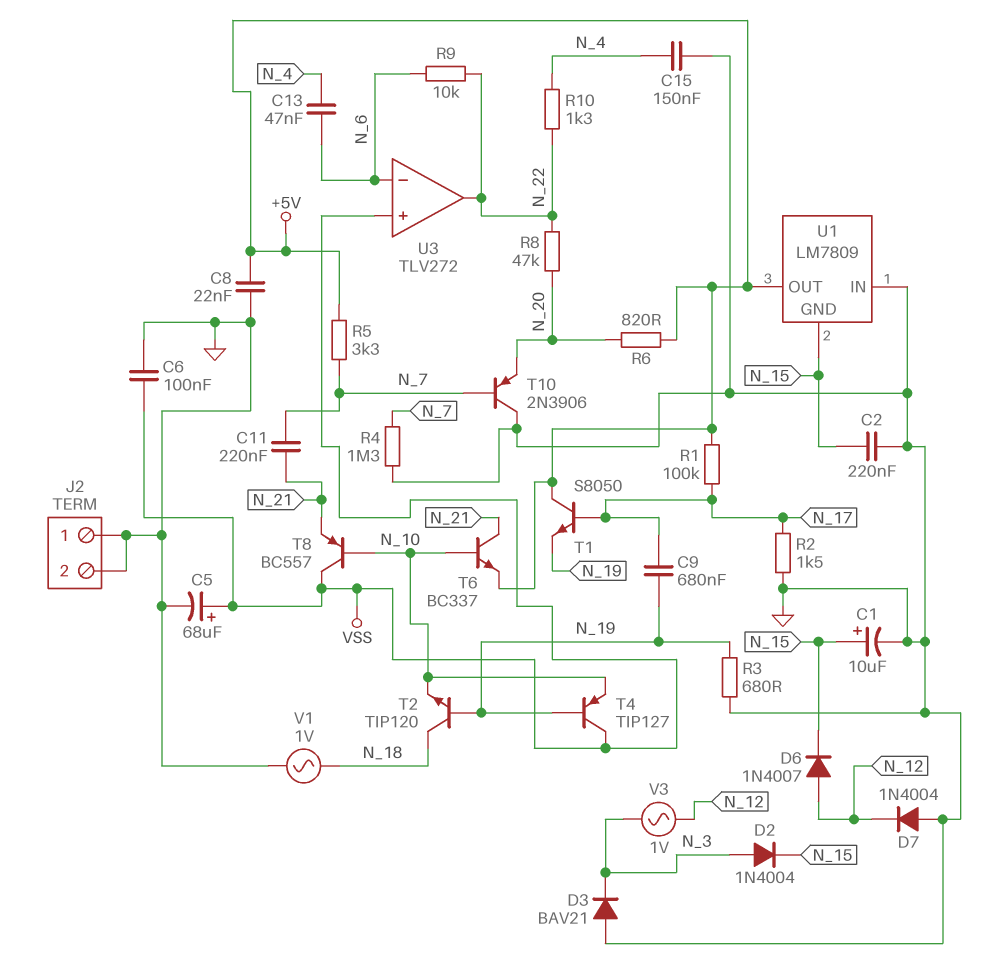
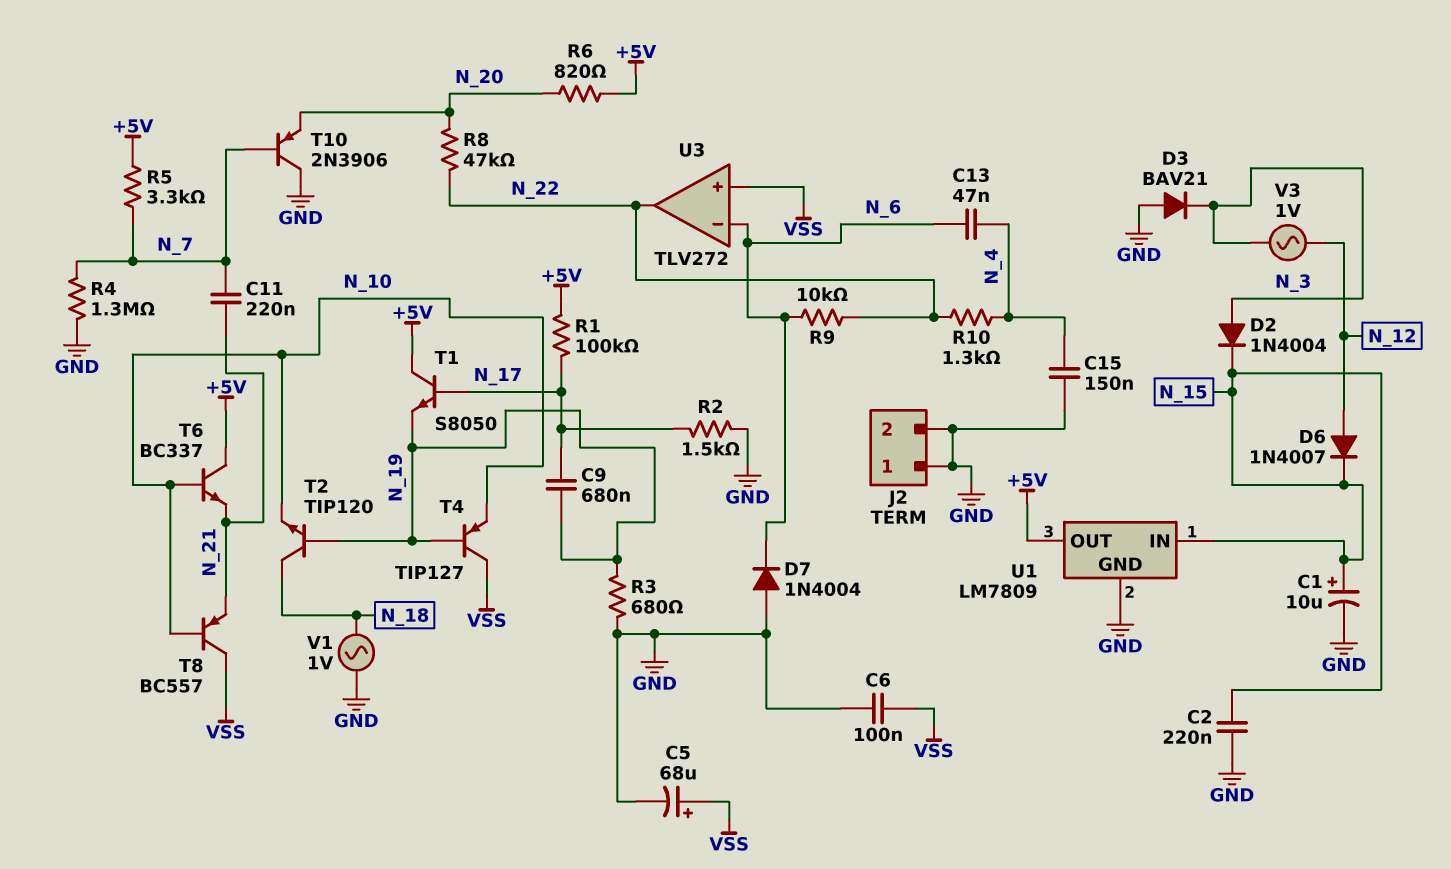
C8: 22nF (+5V, GND) -> none
D7: diode 1N4004 (A GND, K N_12) -> diode 1N4004 (A GND, K N_6)
T6: NPN BC337 (B N_10, C N_21, E +5V) -> NPN BC337 (B N_10, C +5V, E N_21)
U1 pin GND: N_15 -> GND
U1 pin IN: GND -> N_15

